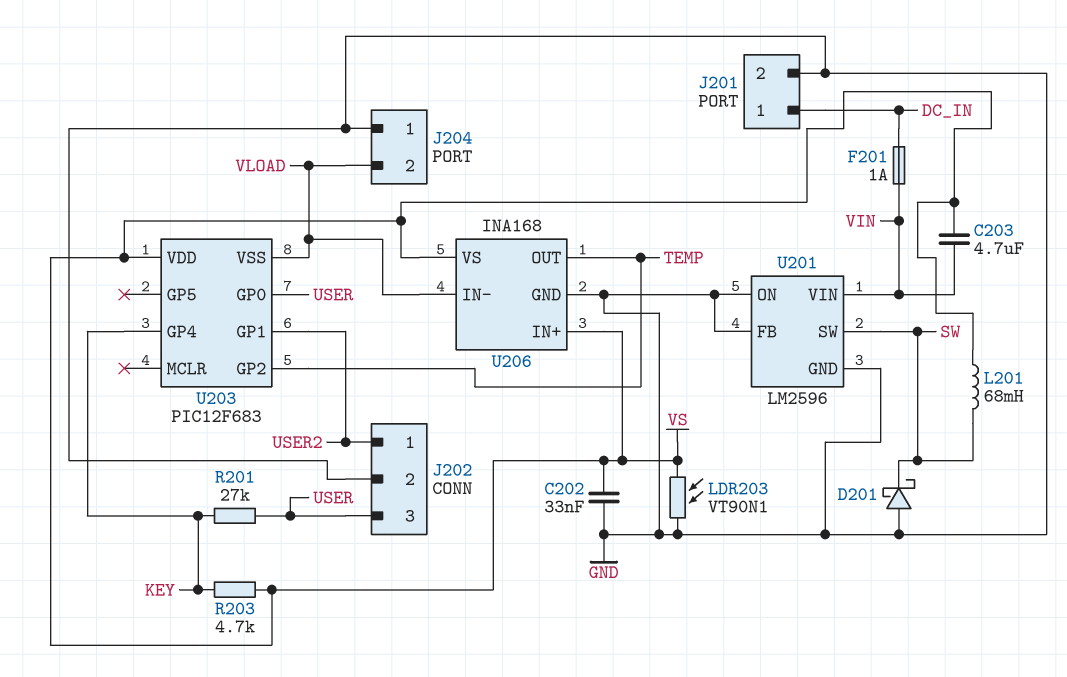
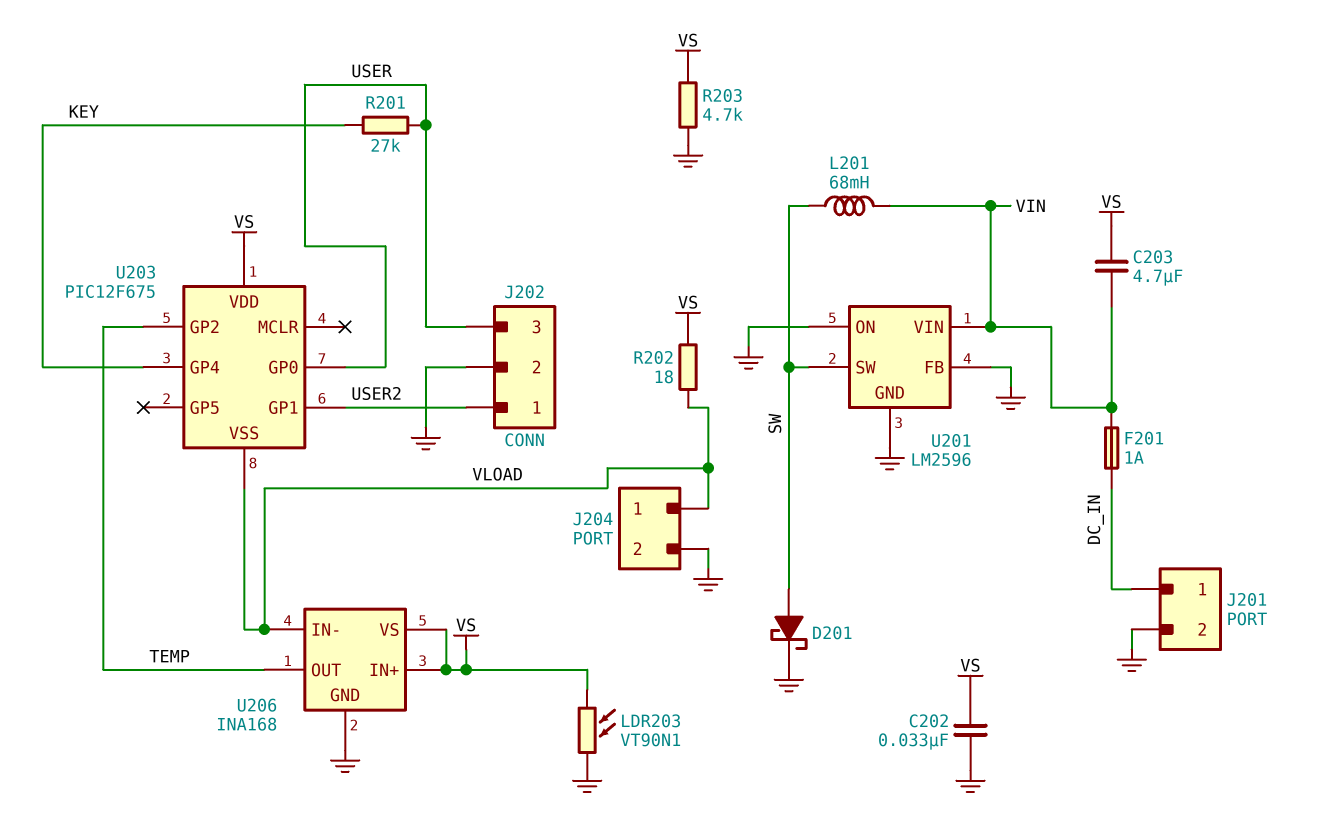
D201: schottky (A GND, K SW) -> schottky (A SW, K GND)
J204 pin 1: GND -> VLOAD
J204 pin 2: VLOAD -> GND
L201: 68mH (SW, VS) -> 68mH (SW, VIN)
R202: none -> 18 (VLOAD, VS)
R203: 4.7k (KEY, VS) -> 4.7k (GND, VS)
U203: PIC12F683 -> PIC12F675

